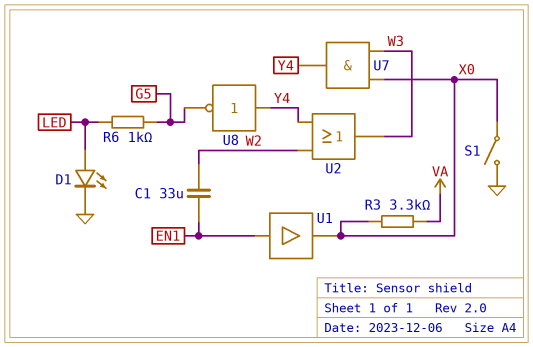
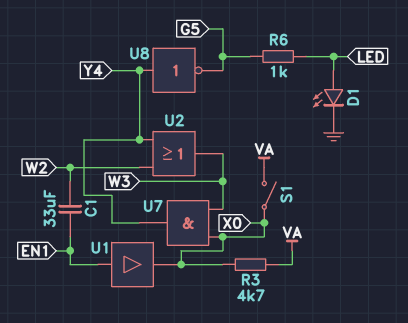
R3: 3.3k (VA, X0) -> 4.7k (VA, X0)
S1: switch (GND, X0) -> switch (VA, X0)

